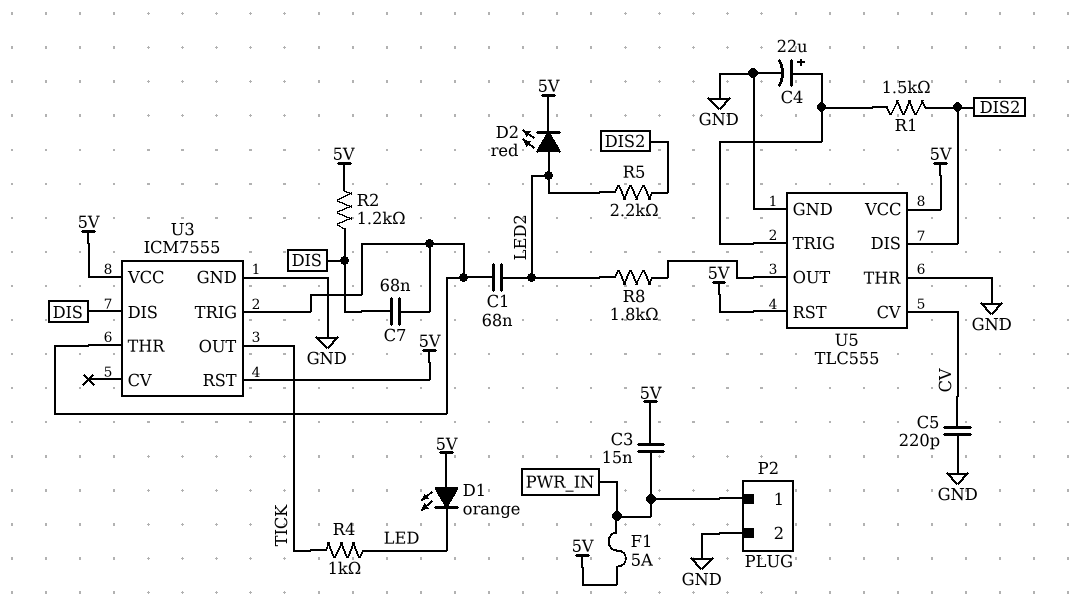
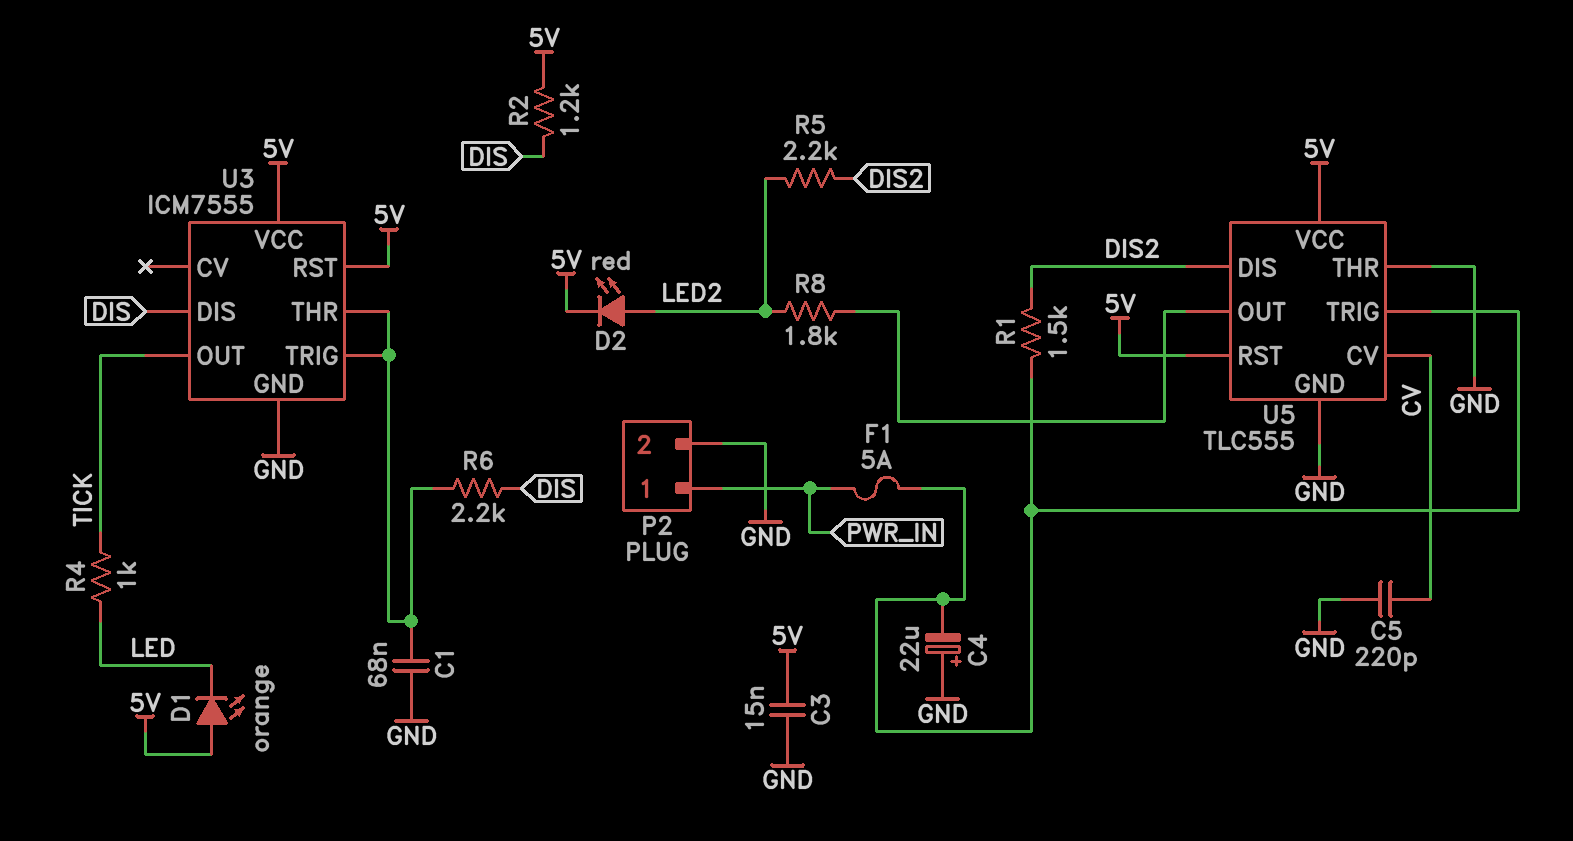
C1: 68nF (LED2, U3/THR) -> 68nF (GND, U3/THR)
C3: 15nF (5V, PWR_IN) -> 15nF (5V, GND)
C4: 22uF (plus U5/TRIG, minus GND) -> 22uF (plus GND, minus U5/TRIG)
C7: 68nF (DIS, U3/THR) -> none
F1: 5A (5V, PWR_IN) -> 5A (PWR_IN, U5/TRIG)
R6: none -> 2.2k (DIS, U3/THR)

